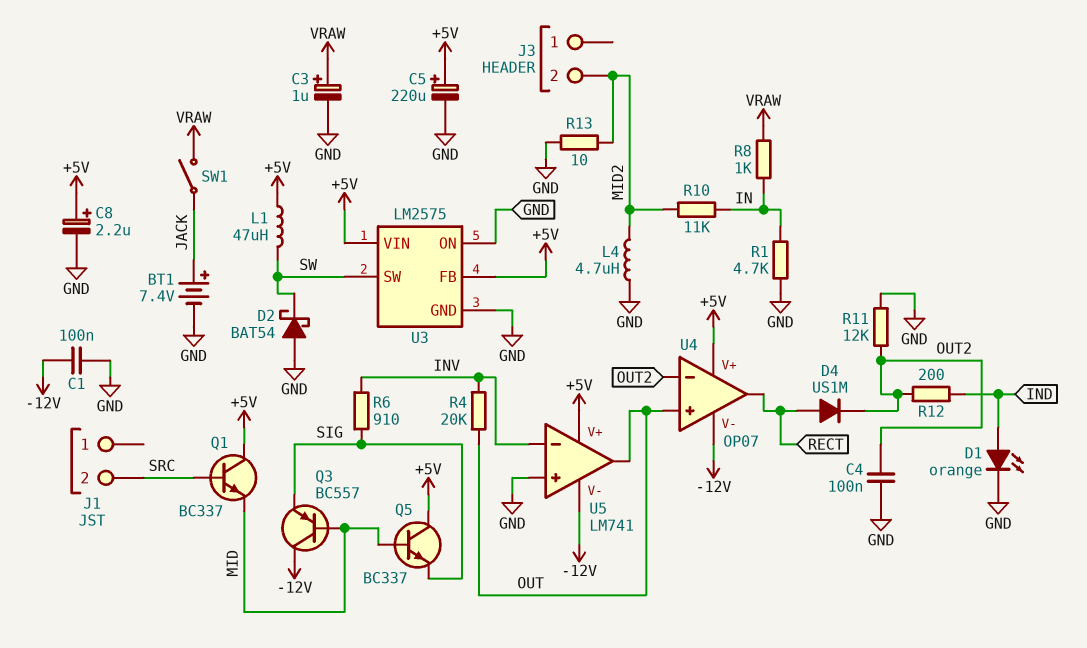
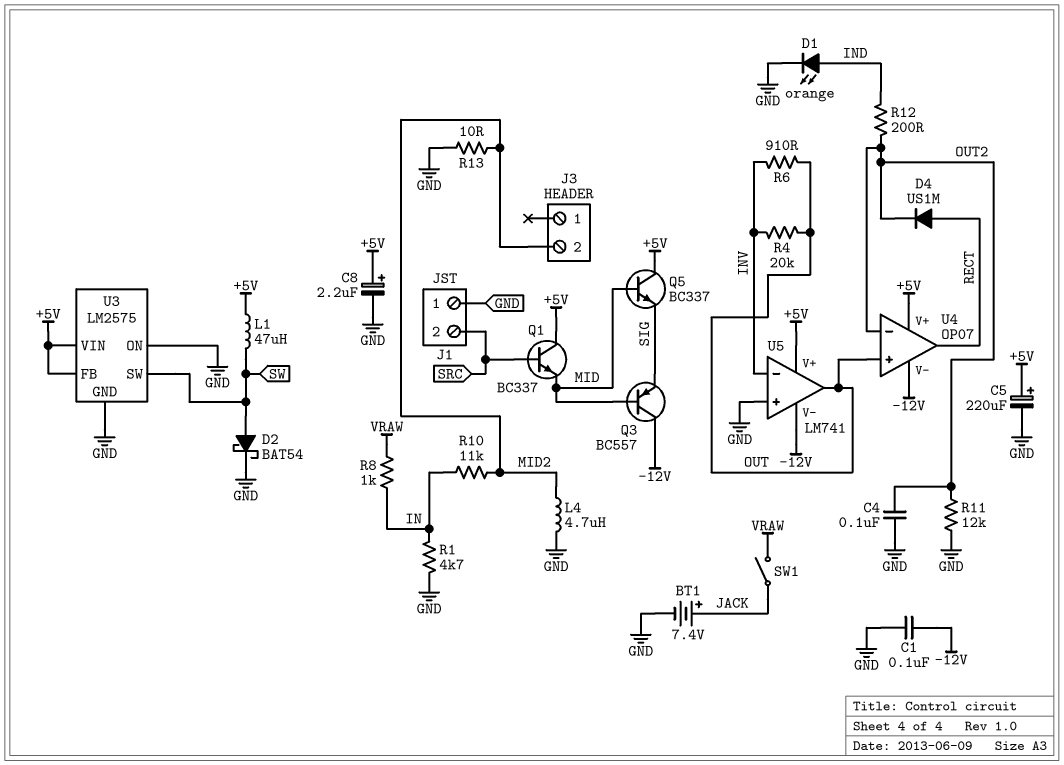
C3: 1uF (plus VRAW, minus GND) -> none
D2: schottky BAT54 (A GND, K SW) -> schottky BAT54 (A SW, K GND)
J1 pin 1: none -> GND
R6: 910 (INV, SIG) -> 910 (INV, OUT)

